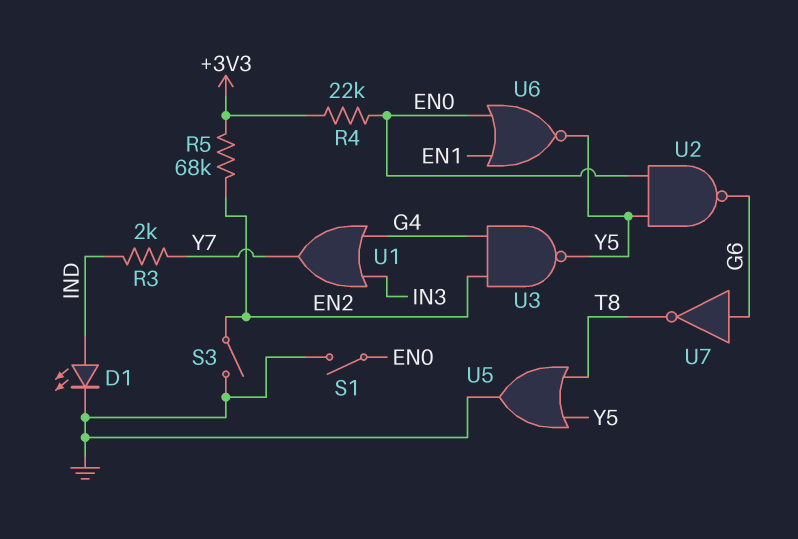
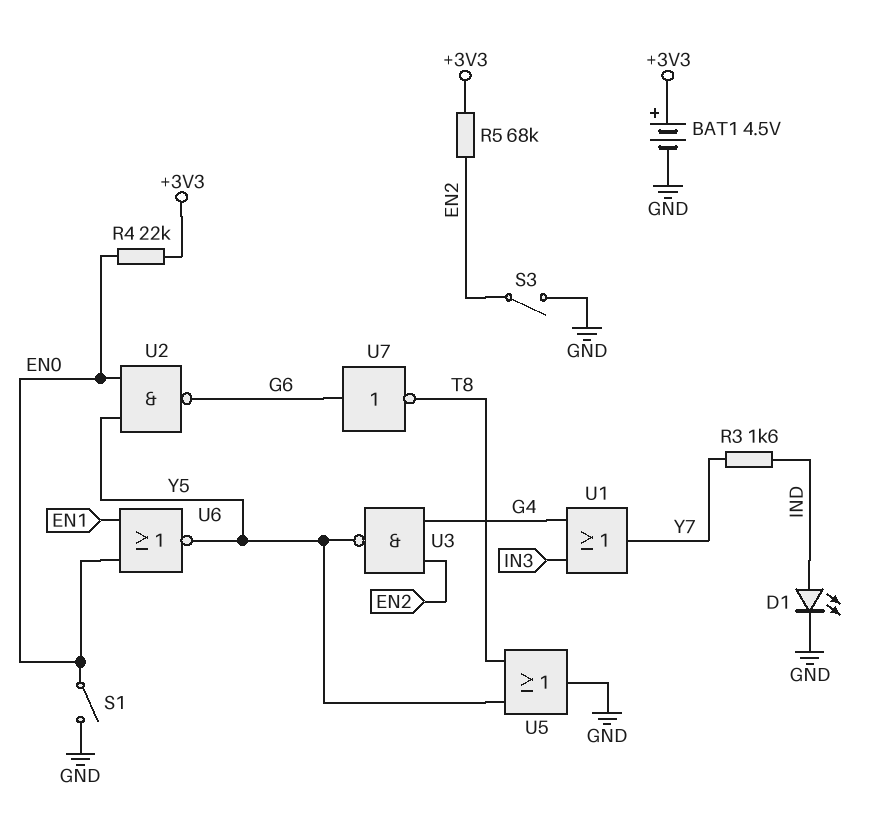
BAT1: none -> 4.5V (plus +3V3, minus GND)
R3: 2k (IND, Y7) -> 1.6k (IND, Y7)

